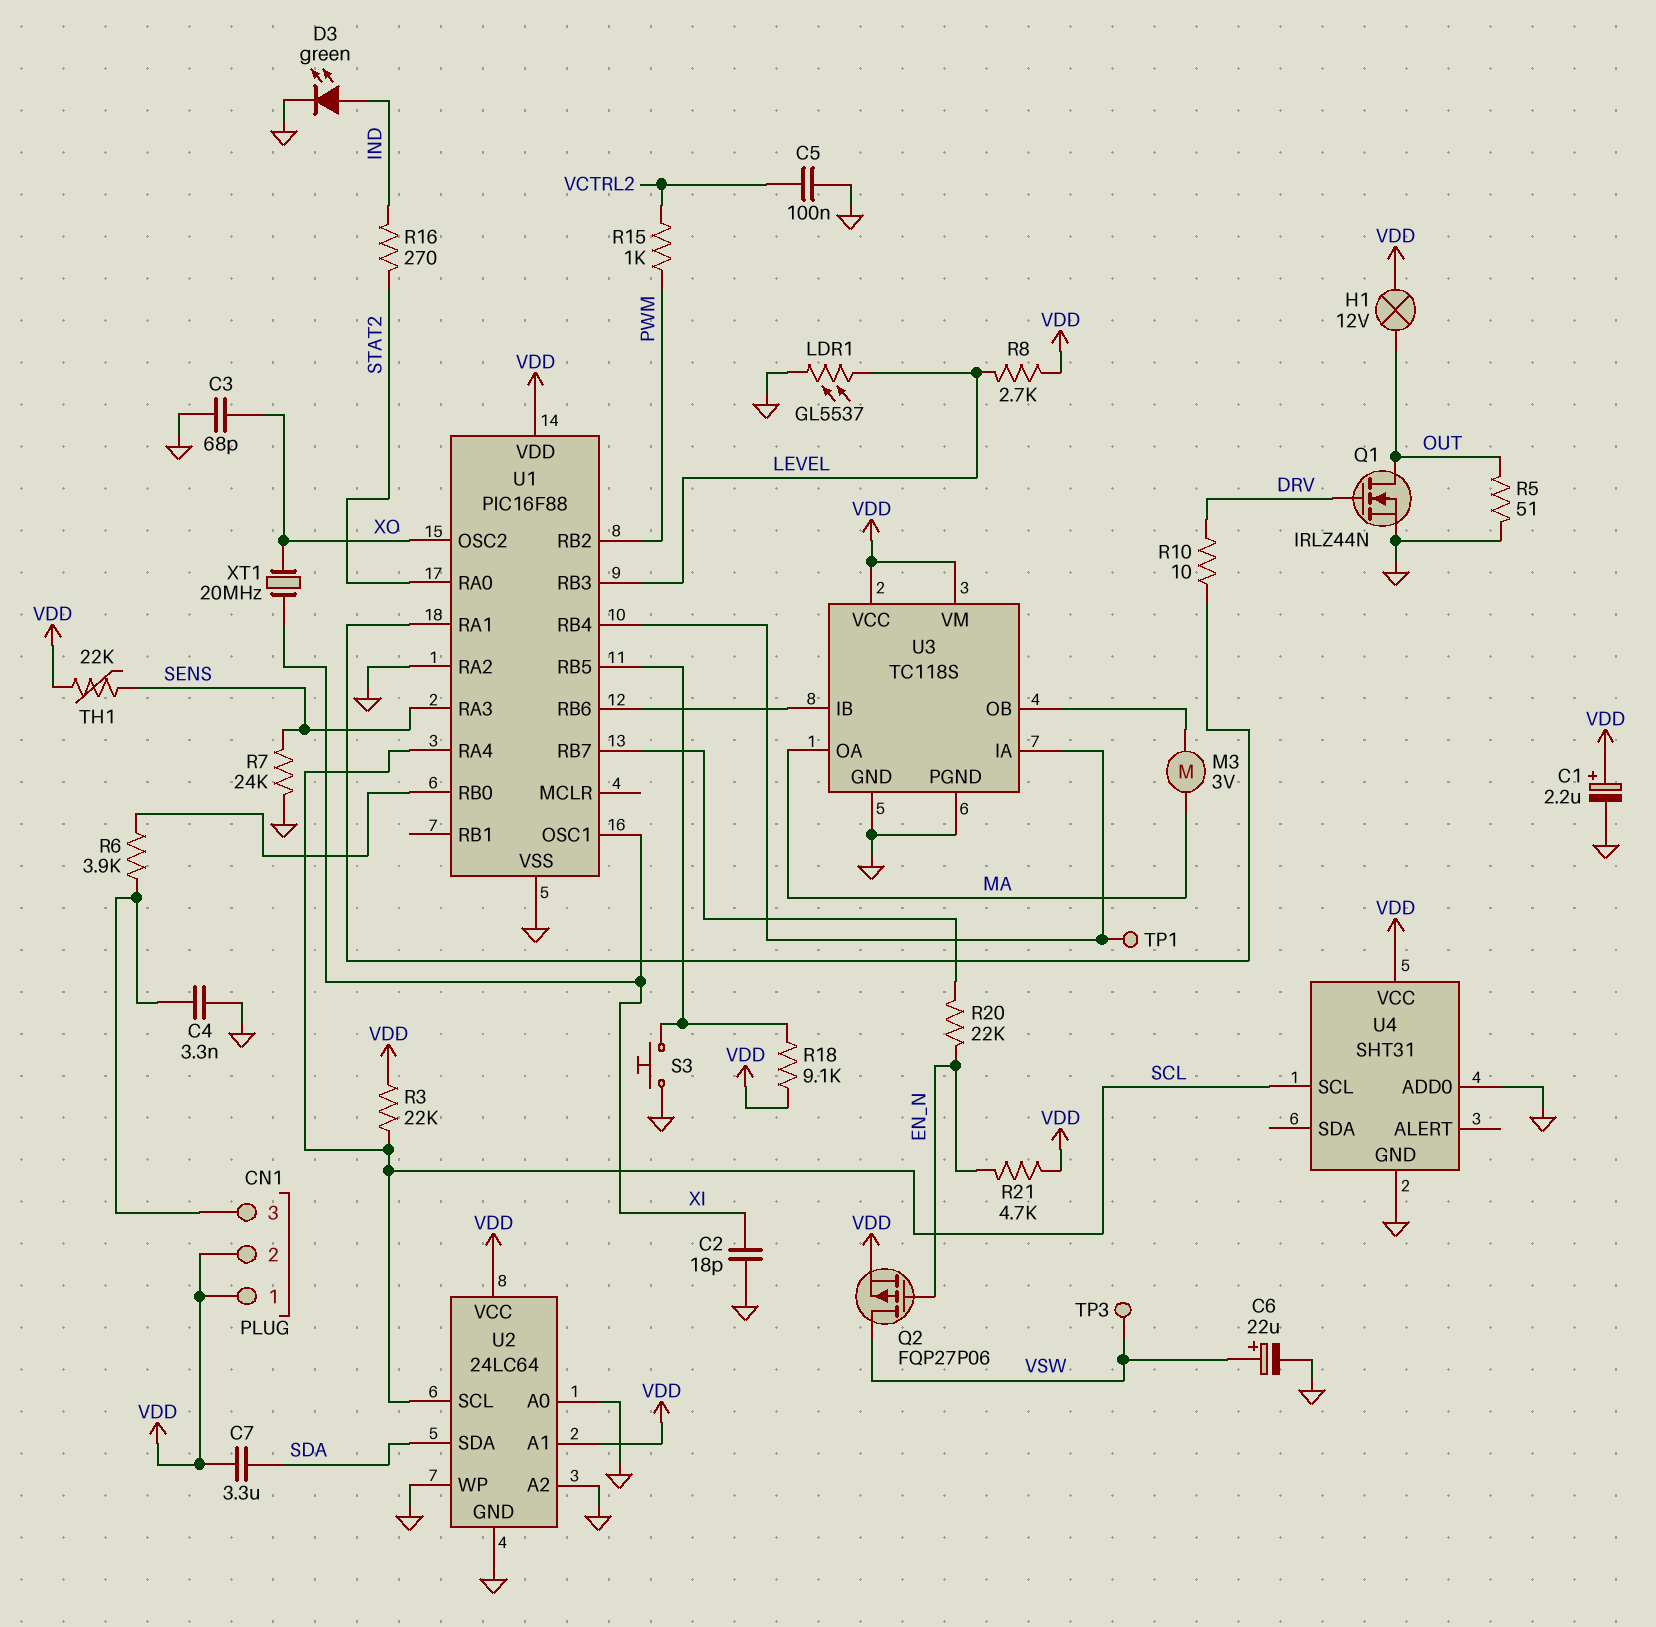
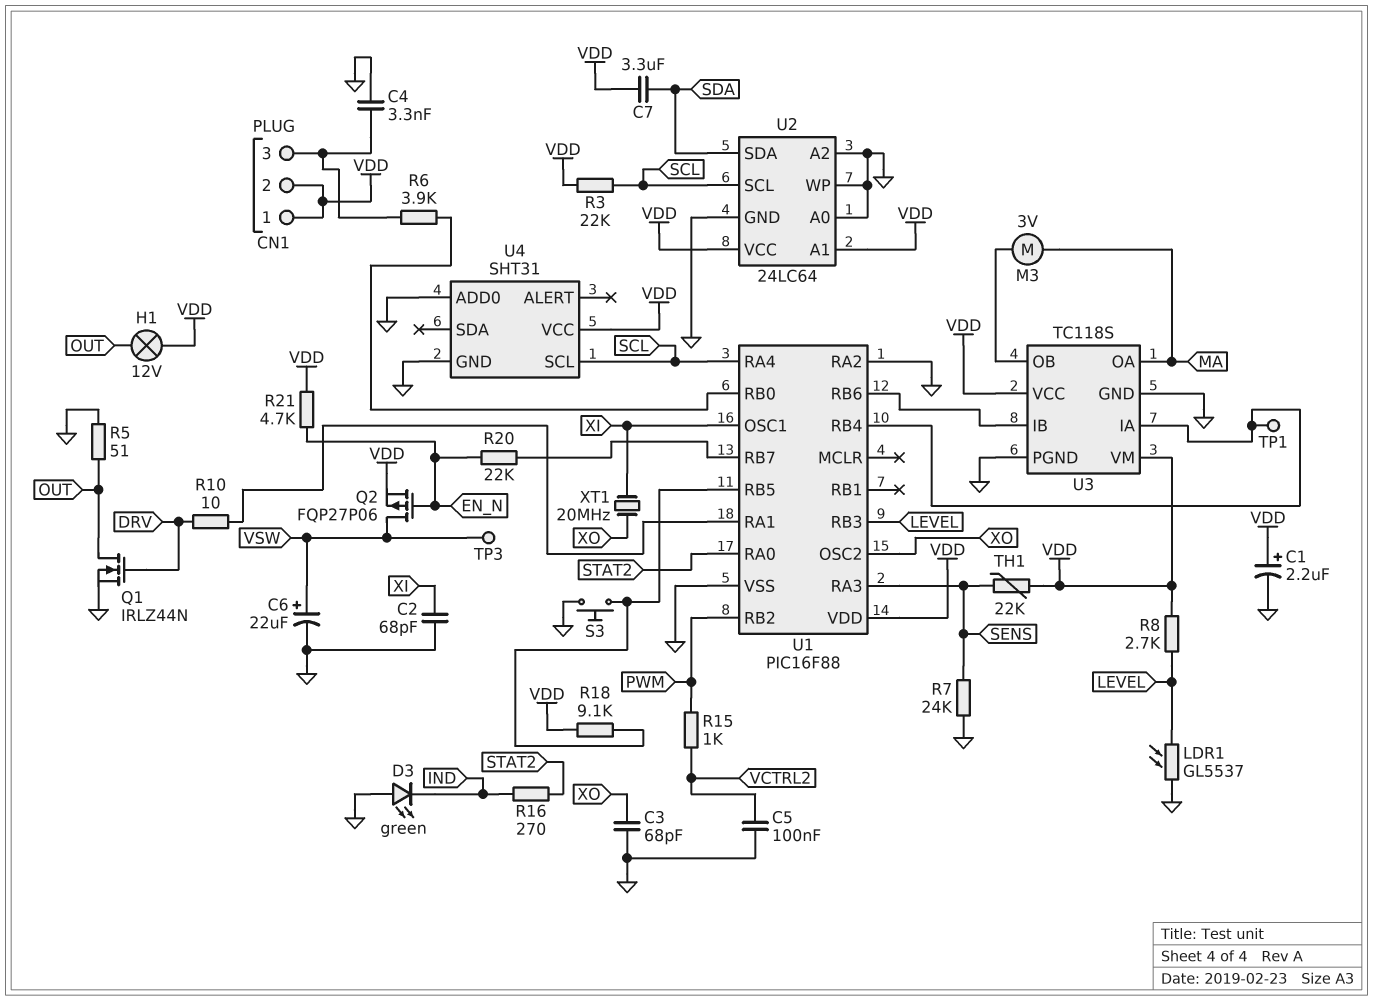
C2: 18pF (GND, XI) -> 68pF (GND, XI)
D3: LED green (A IND, K GND) -> LED green (A GND, K IND)

